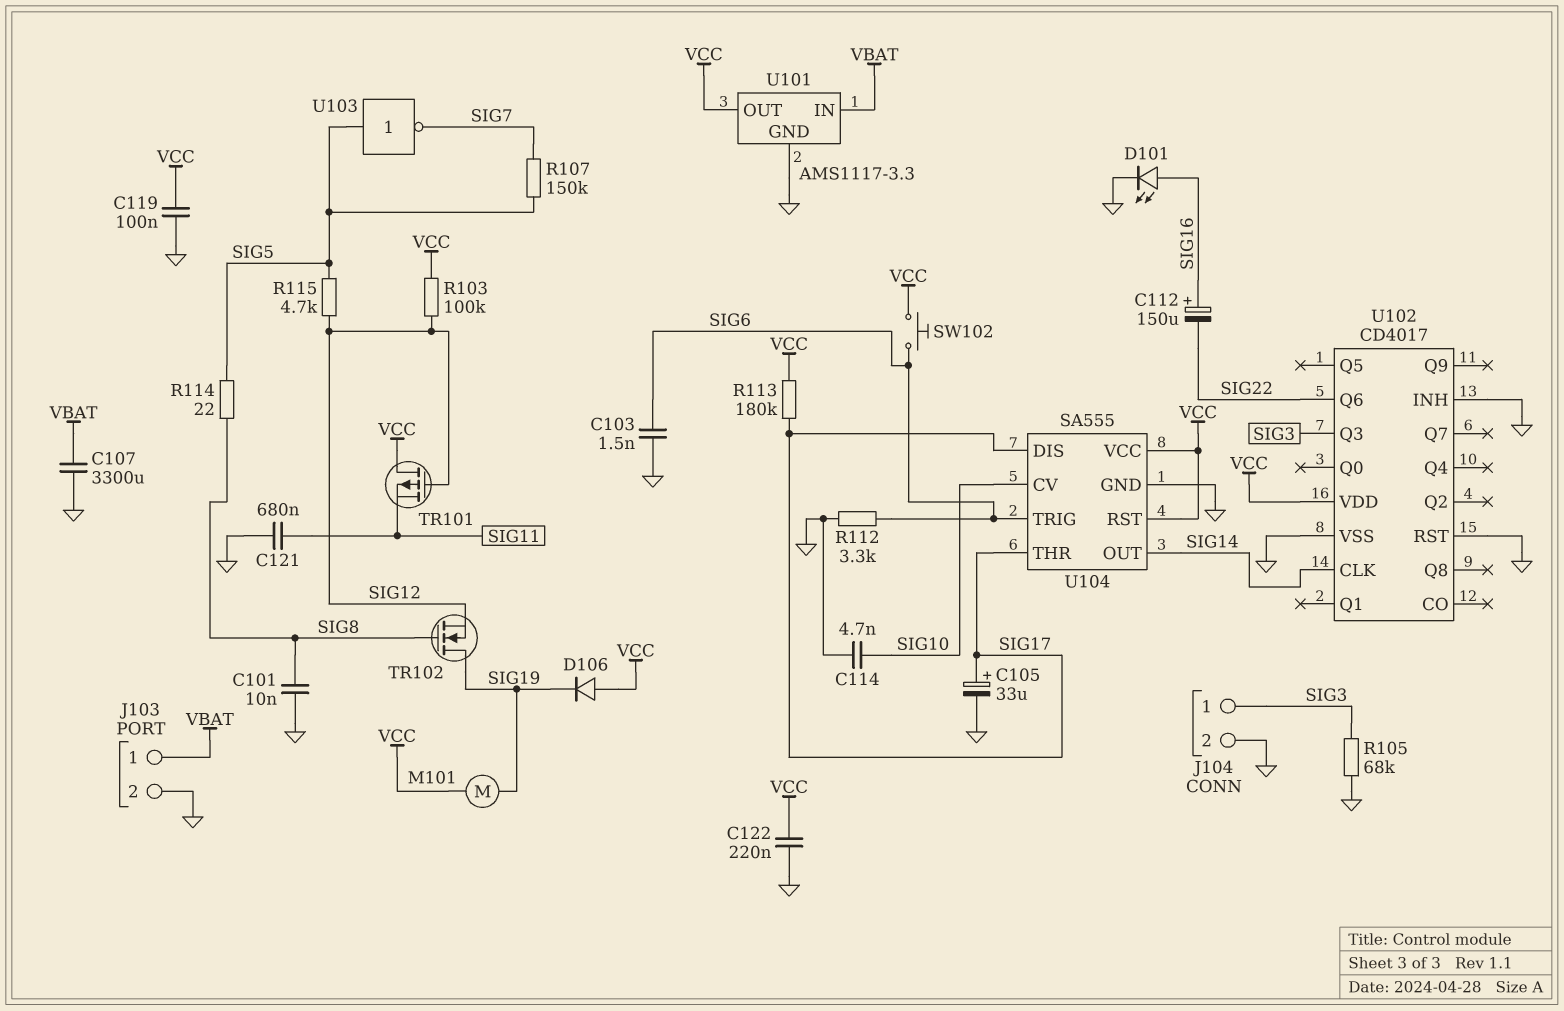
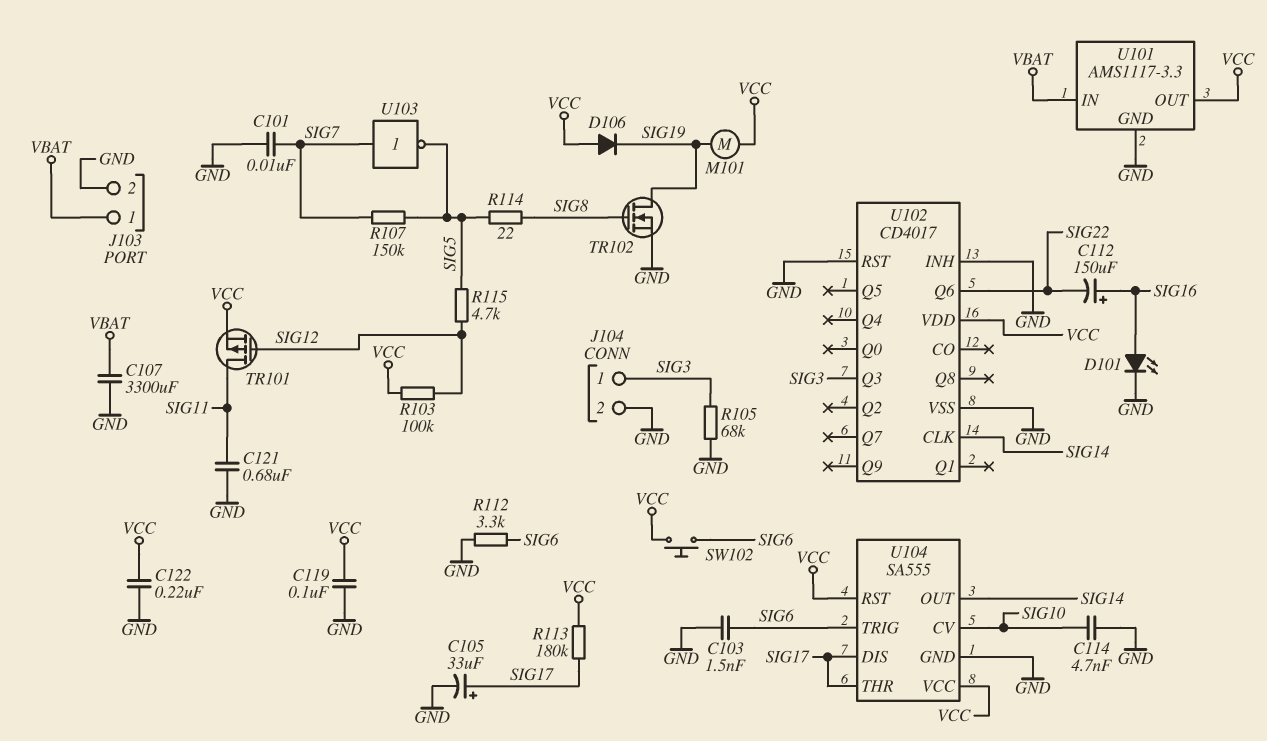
C101: 10nF (GND, SIG8) -> 10nF (GND, SIG7)
TR101: PMOS (G SIG12, D VCC, S SIG11) -> PMOS (G SIG12, D SIG11, S VCC)
TR102: NMOS (G SIG8, D SIG19, S SIG12) -> NMOS (G SIG8, D SIG19, S GND)
U103: NOT (in SIG5, out SIG7) -> NOT (in SIG7, out SIG5)

